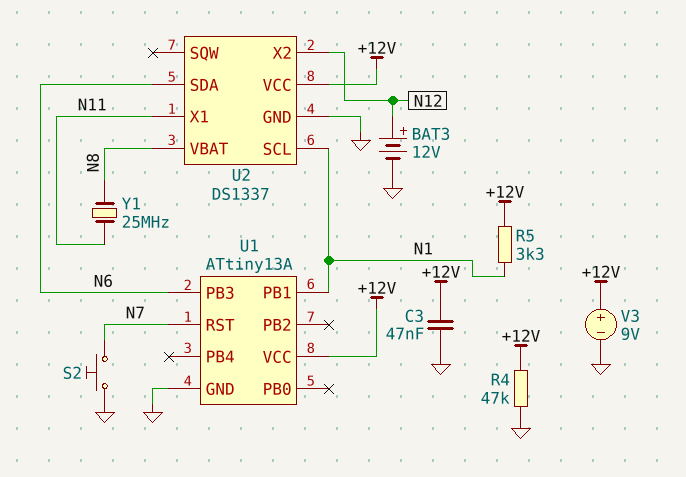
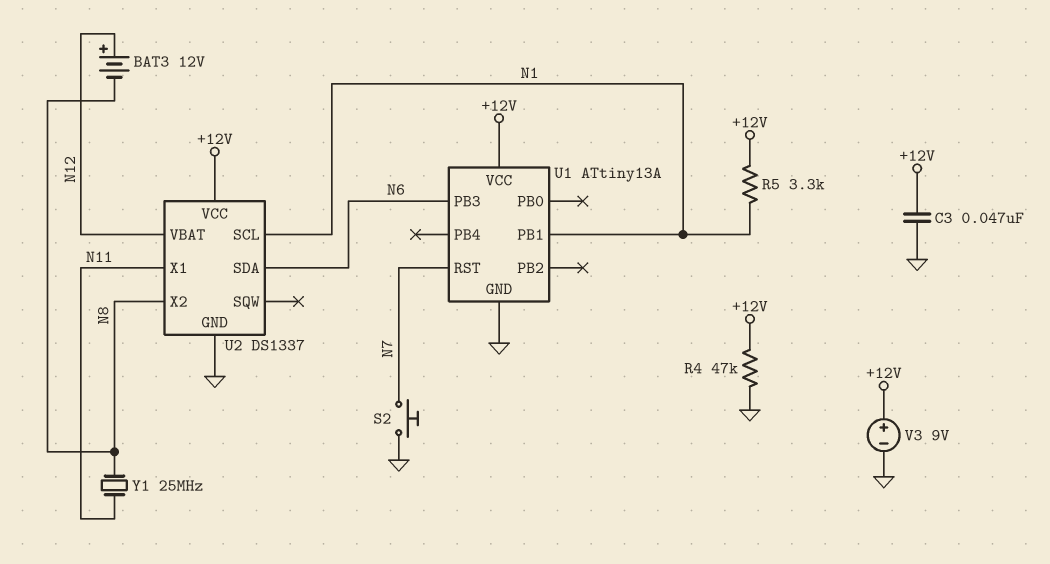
BAT3: 12V (plus N12, minus GND) -> 12V (plus N12, minus N8)
U2 pin VBAT: N8 -> N12
U2 pin X2: N12 -> N8

